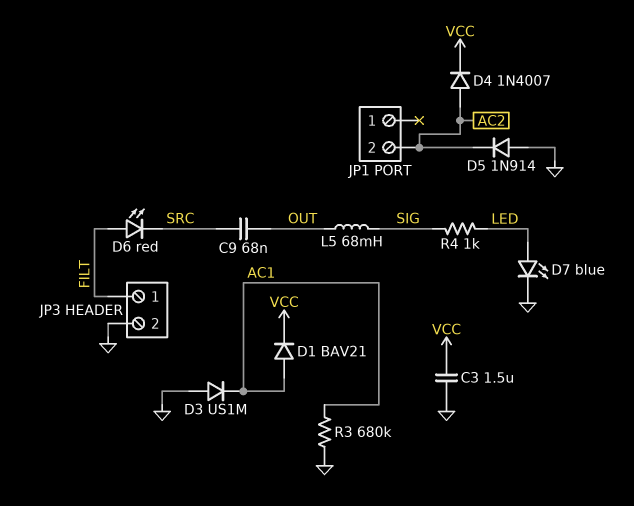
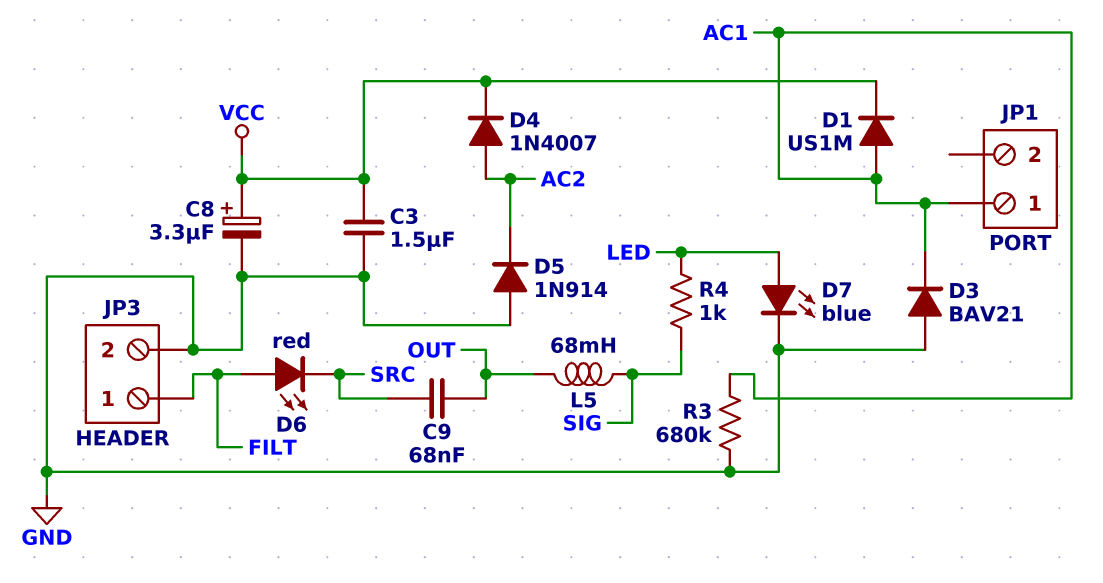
C8: none -> 3.3uF (plus VCC, minus GND)
D1: diode BAV21 (A AC1, K VCC) -> diode US1M (A AC1, K VCC)
D3: diode US1M (A GND, K AC1) -> diode BAV21 (A GND, K AC1)
JP1 pin 1: none -> AC1
JP1 pin 2: AC2 -> none

